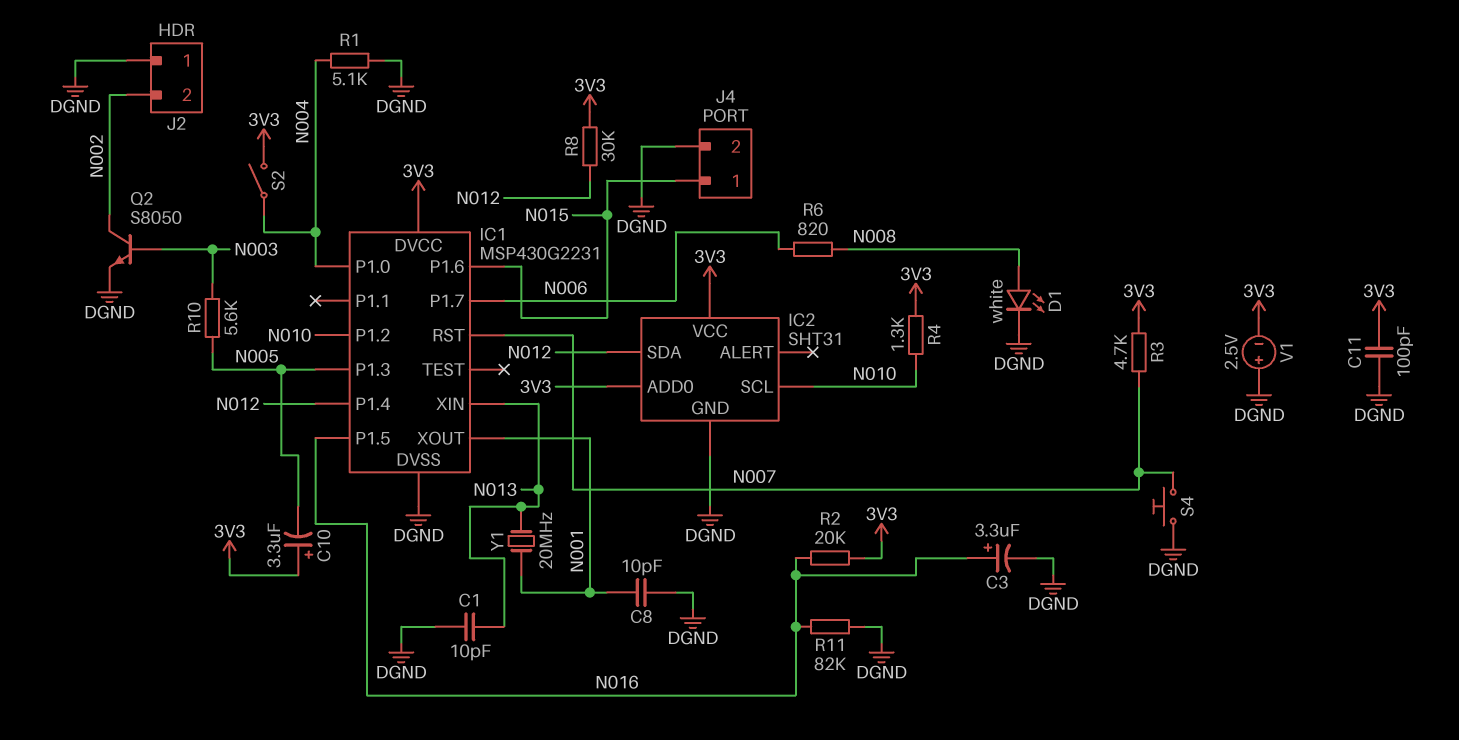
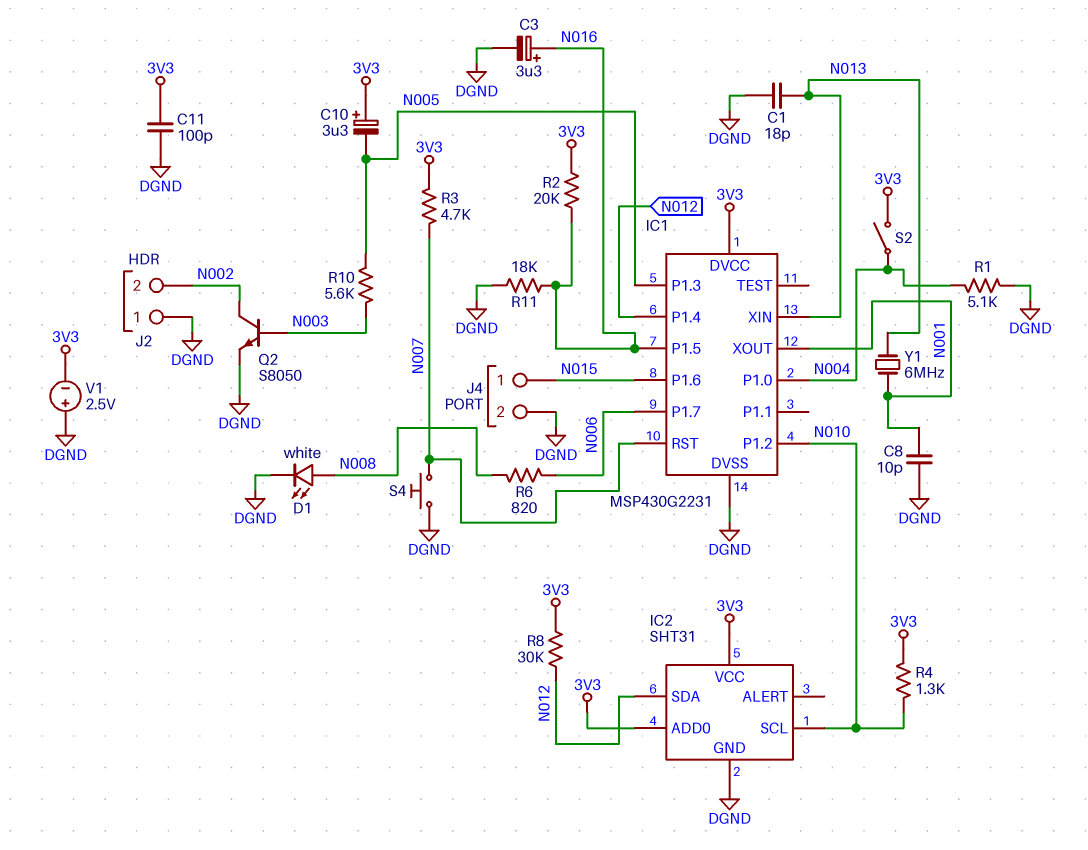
C1: 10pF (DGND, N013) -> 18pF (DGND, N013)
R11: 82k (DGND, N016) -> 18k (DGND, N016)
Y1: 20MHz (N001, N013) -> 6MHz (N001, N013)

